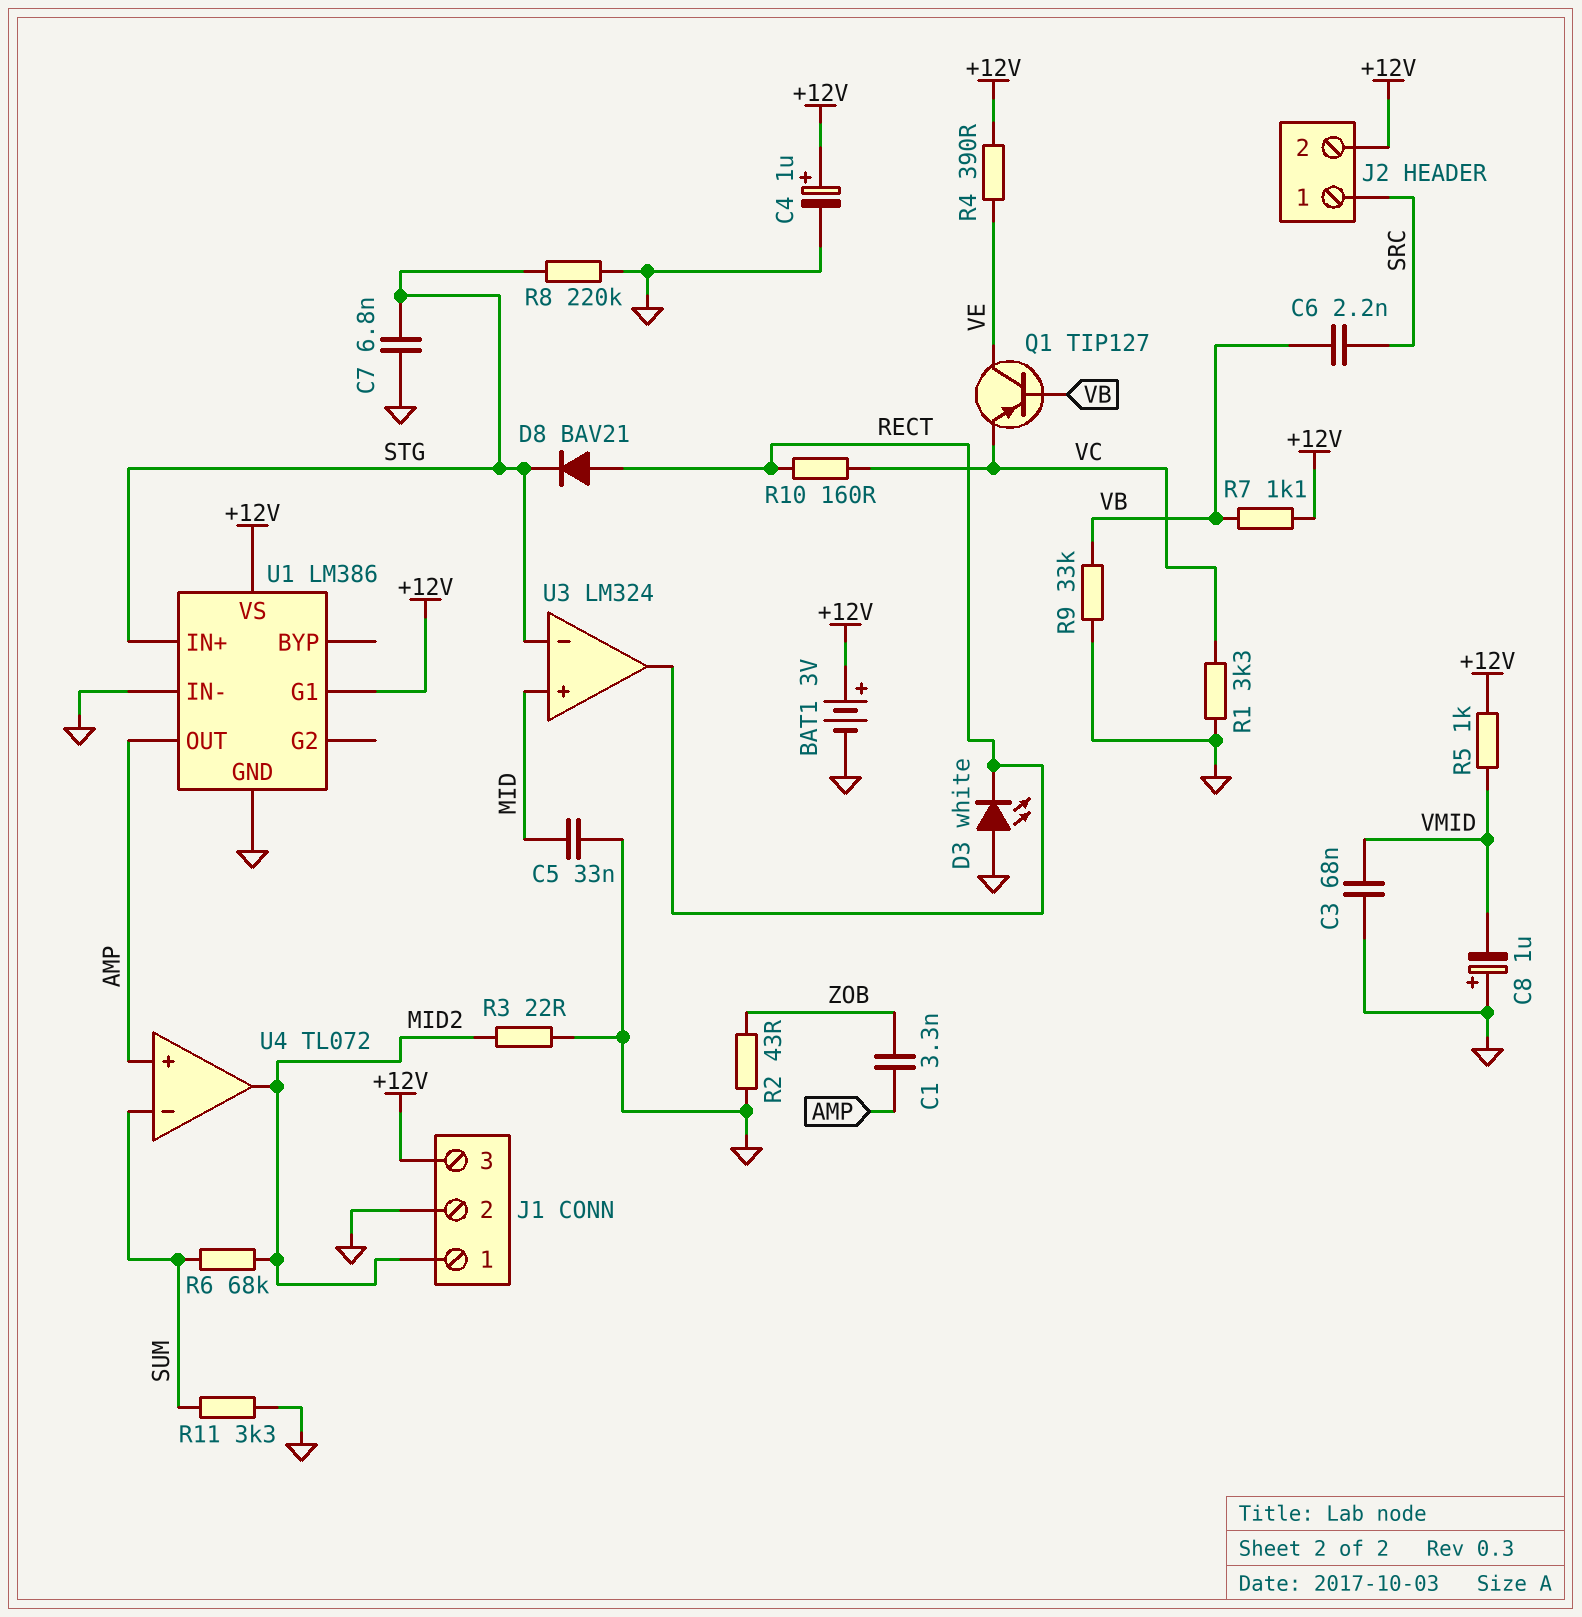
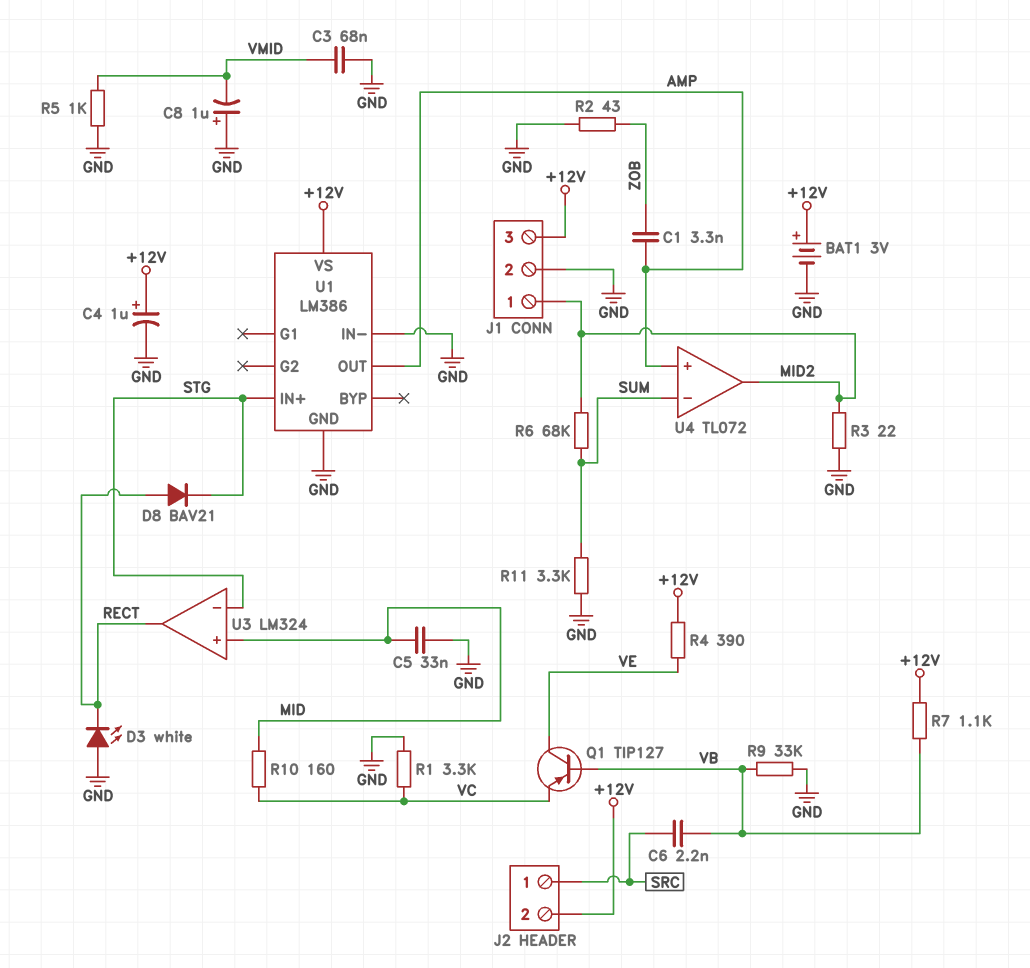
C7: 6.8nF (GND, STG) -> none
R5: 1k (+12V, VMID) -> 1k (GND, VMID)
R8: 220k (GND, STG) -> none
R10: 160 (RECT, VC) -> 160 (MID, VC)
U1 pin G1: +12V -> none

